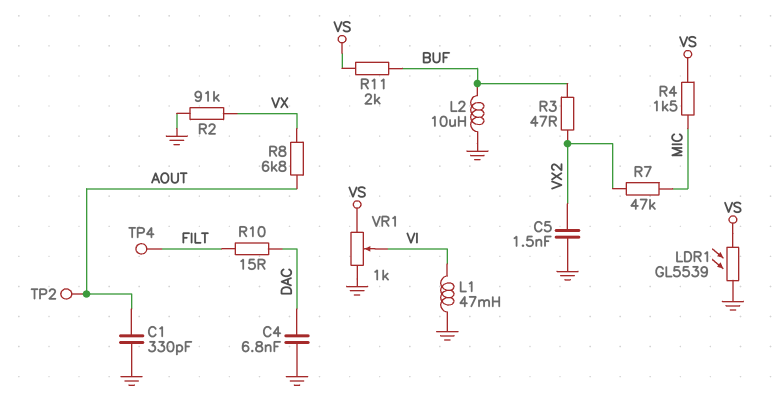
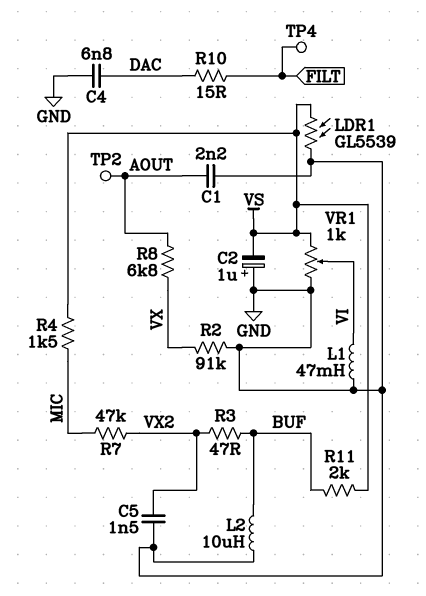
C1: 330pF (AOUT, GND) -> 2.2nF (AOUT, GND)
C2: none -> 1uF (plus GND, minus VS)

